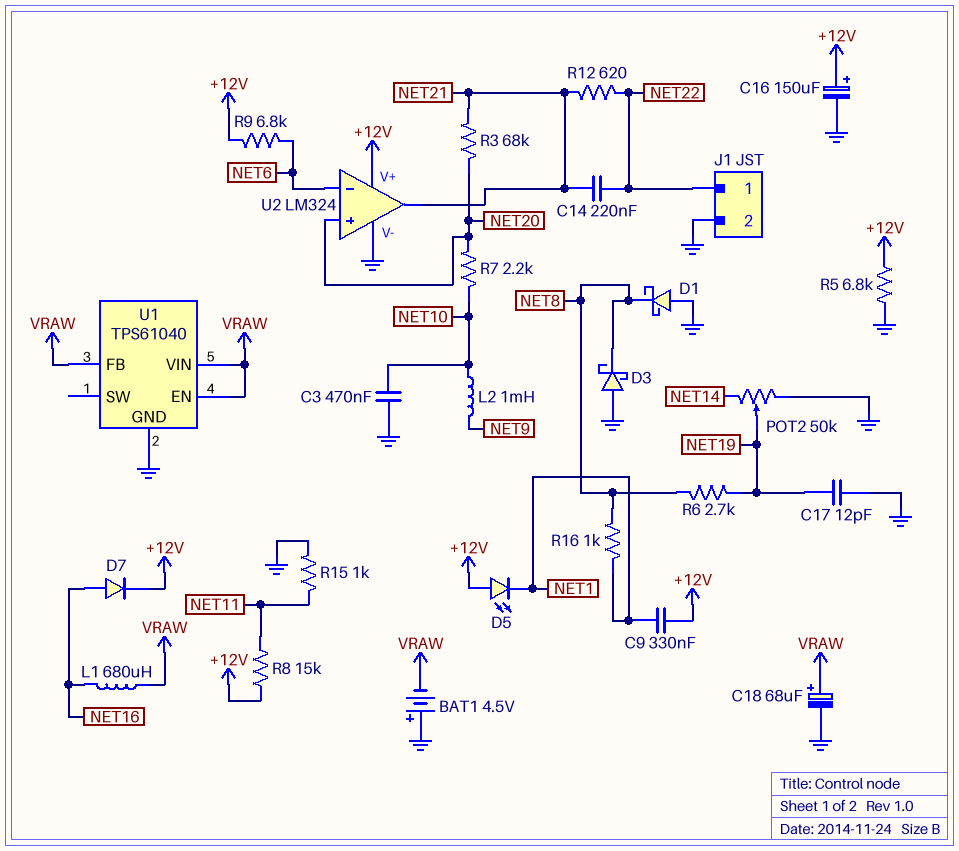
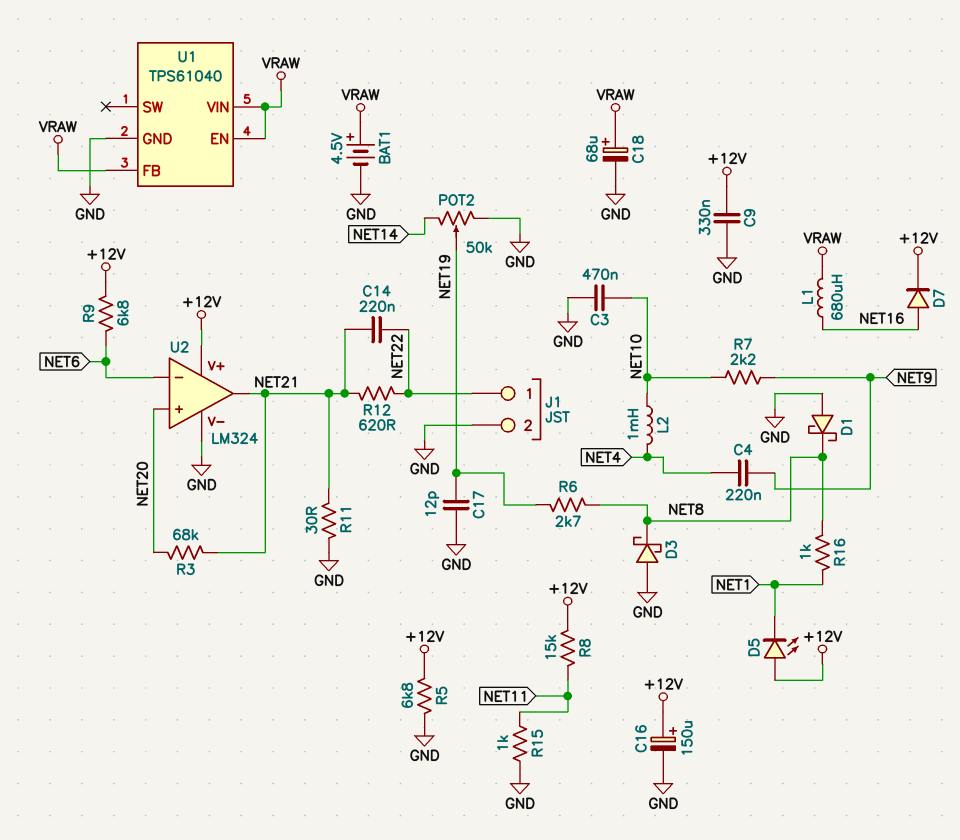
BAT1: 4.5V (plus GND, minus VRAW) -> 4.5V (plus VRAW, minus GND)
C4: none -> 220nF (NET4, NET9)
C9: 330nF (+12V, NET1) -> 330nF (+12V, GND)
L2: 1mH (NET9, NET10) -> 1mH (NET4, NET10)
R7: 2.2k (NET10, NET20) -> 2.2k (NET9, NET10)
R11: none -> 30 (GND, NET21)

